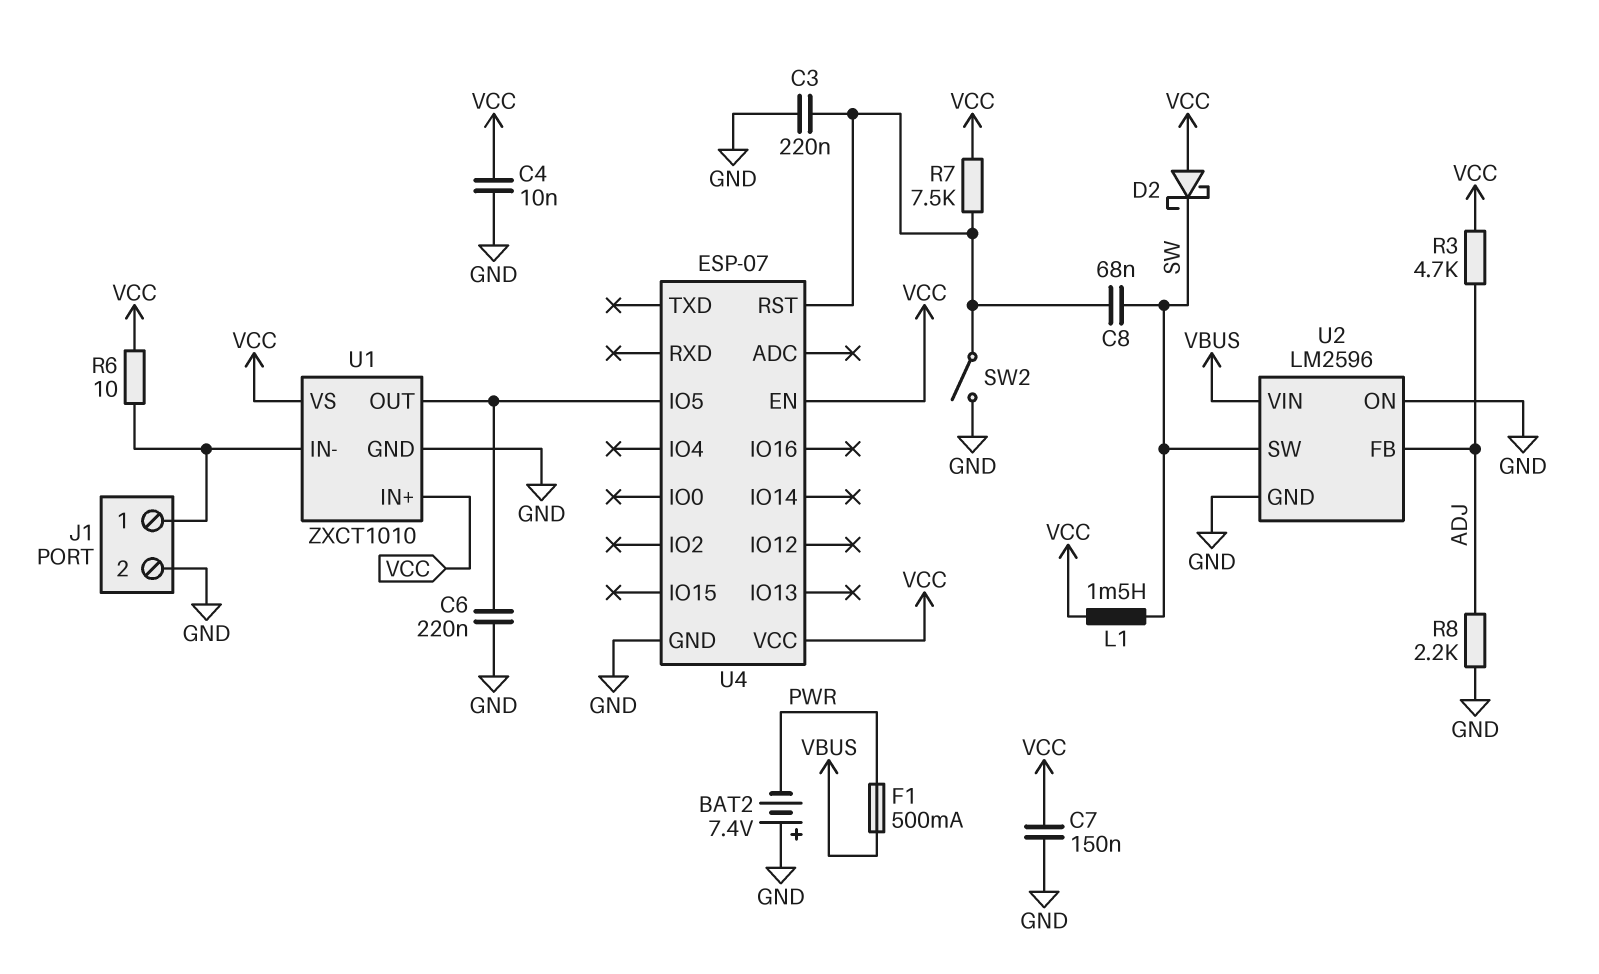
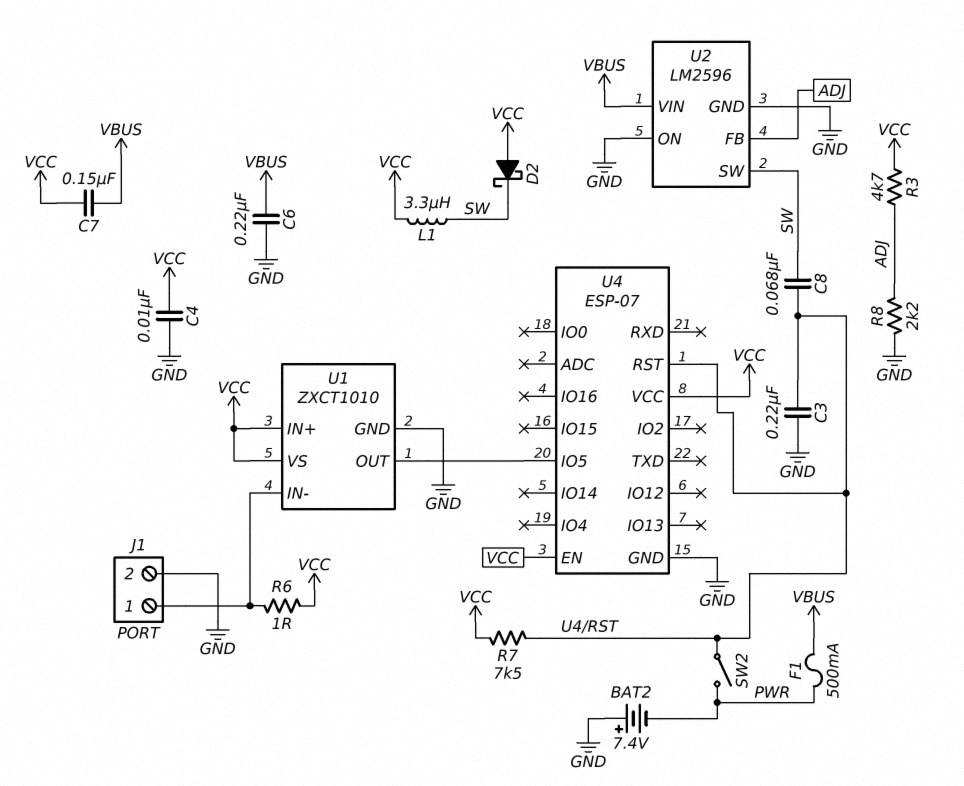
C6: 220nF (GND, U1/OUT) -> 220nF (GND, VBUS)
C7: 150nF (GND, VCC) -> 150nF (VBUS, VCC)
L1: 1.5mH (SW, VCC) -> 3.3uH (SW, VCC)
R6: 10 (J1/1, VCC) -> 1 (J1/1, VCC)
SW2: switch (GND, U4/RST) -> switch (PWR, U4/RST)

